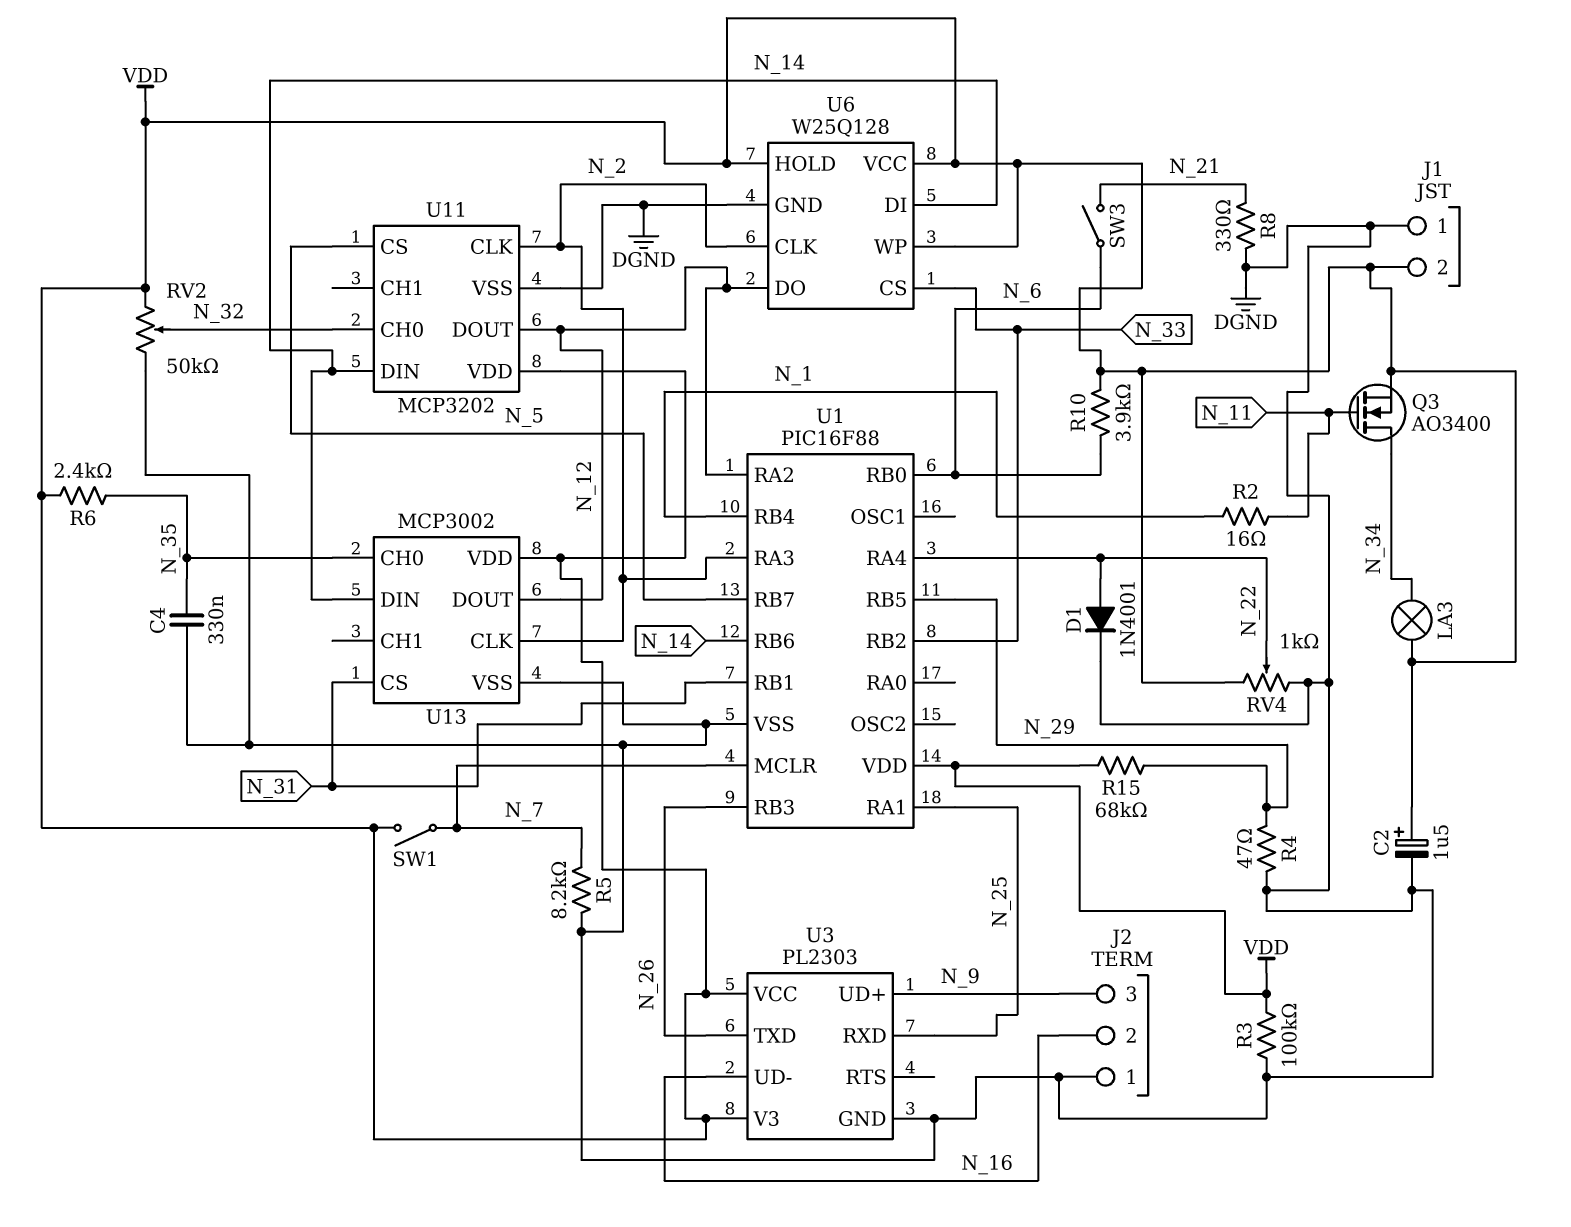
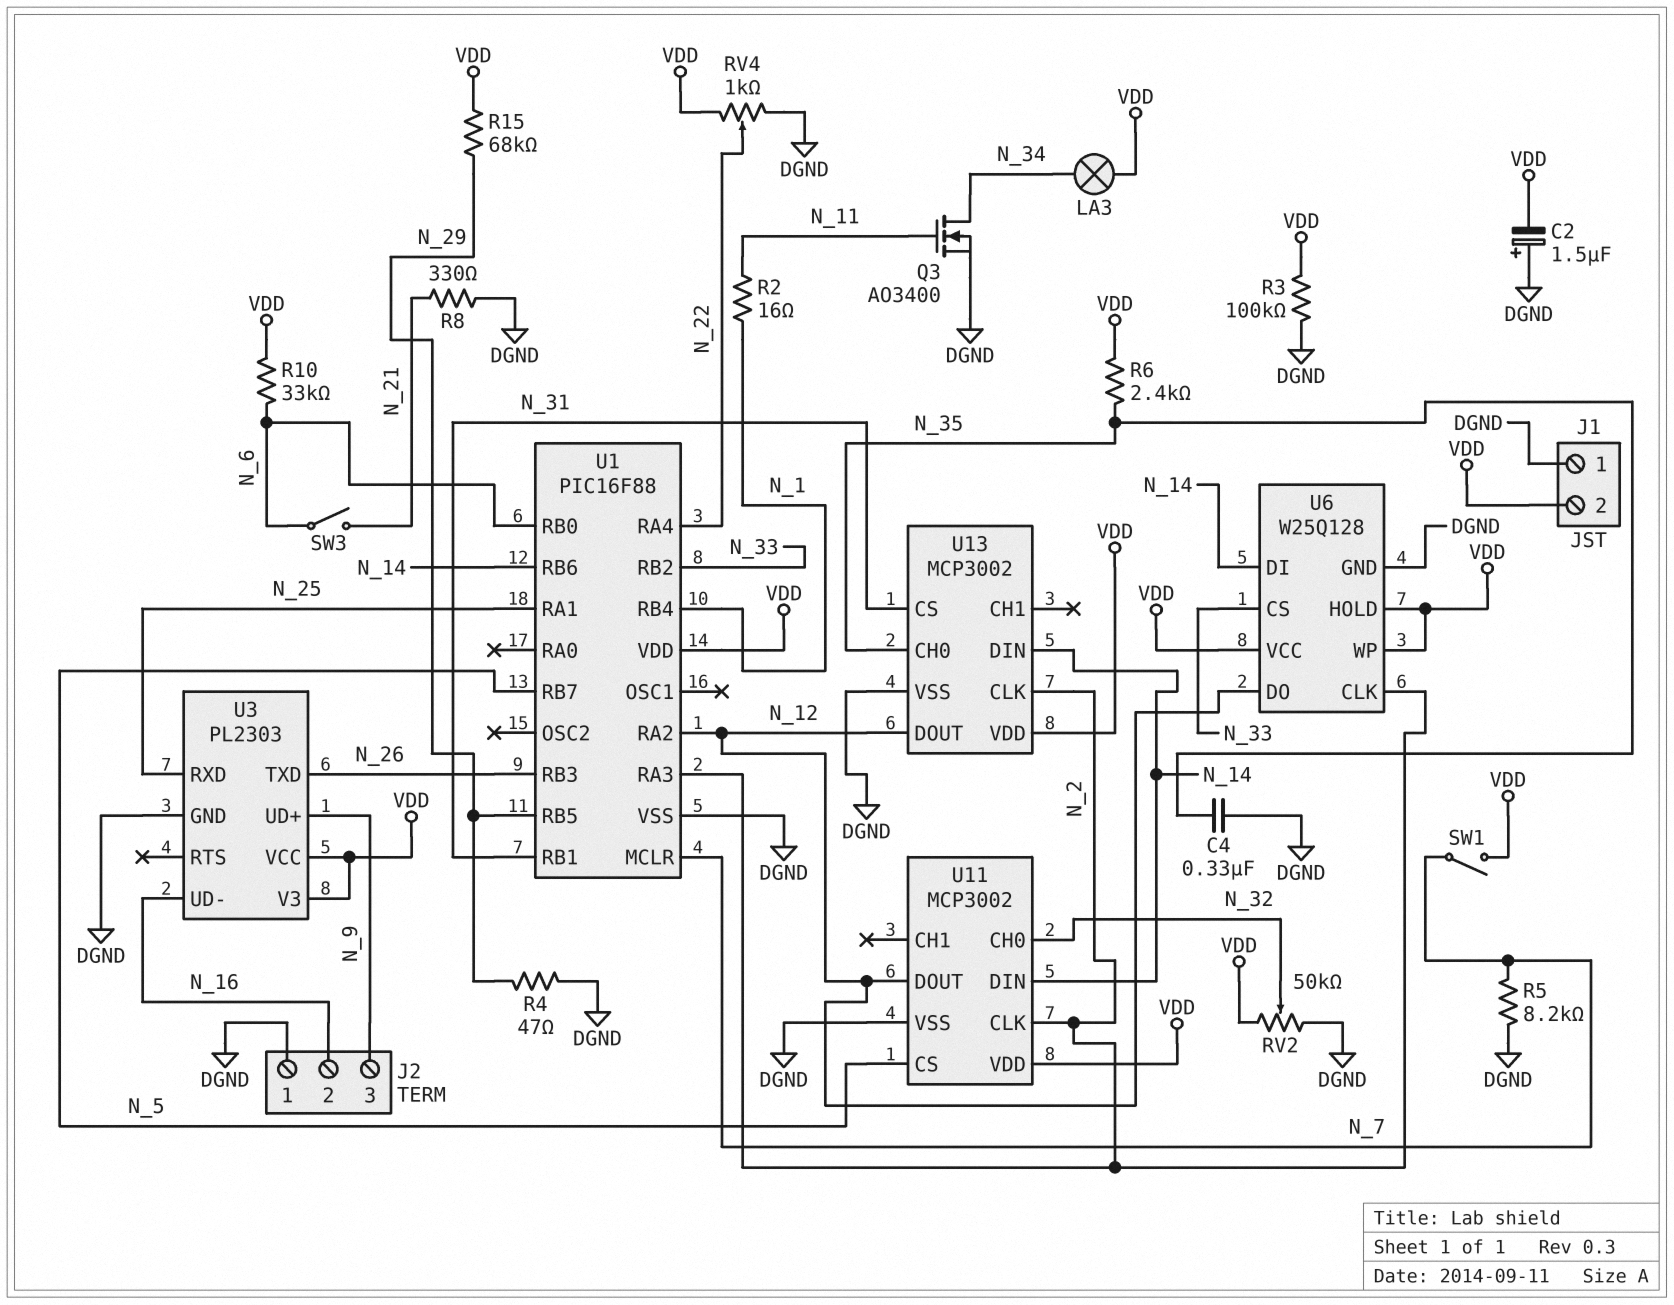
C2: 1.5uF (plus VDD, minus DGND) -> 1.5uF (plus DGND, minus VDD)
D1: diode 1N4001 (A N_22, K DGND) -> none
Q3: NMOS AO3400 (G N_11, D N_34, S VDD) -> NMOS AO3400 (G N_11, D N_34, S DGND)
R10: 3.9k (N_6, VDD) -> 33k (N_6, VDD)
U11: MCP3202 -> MCP3002

